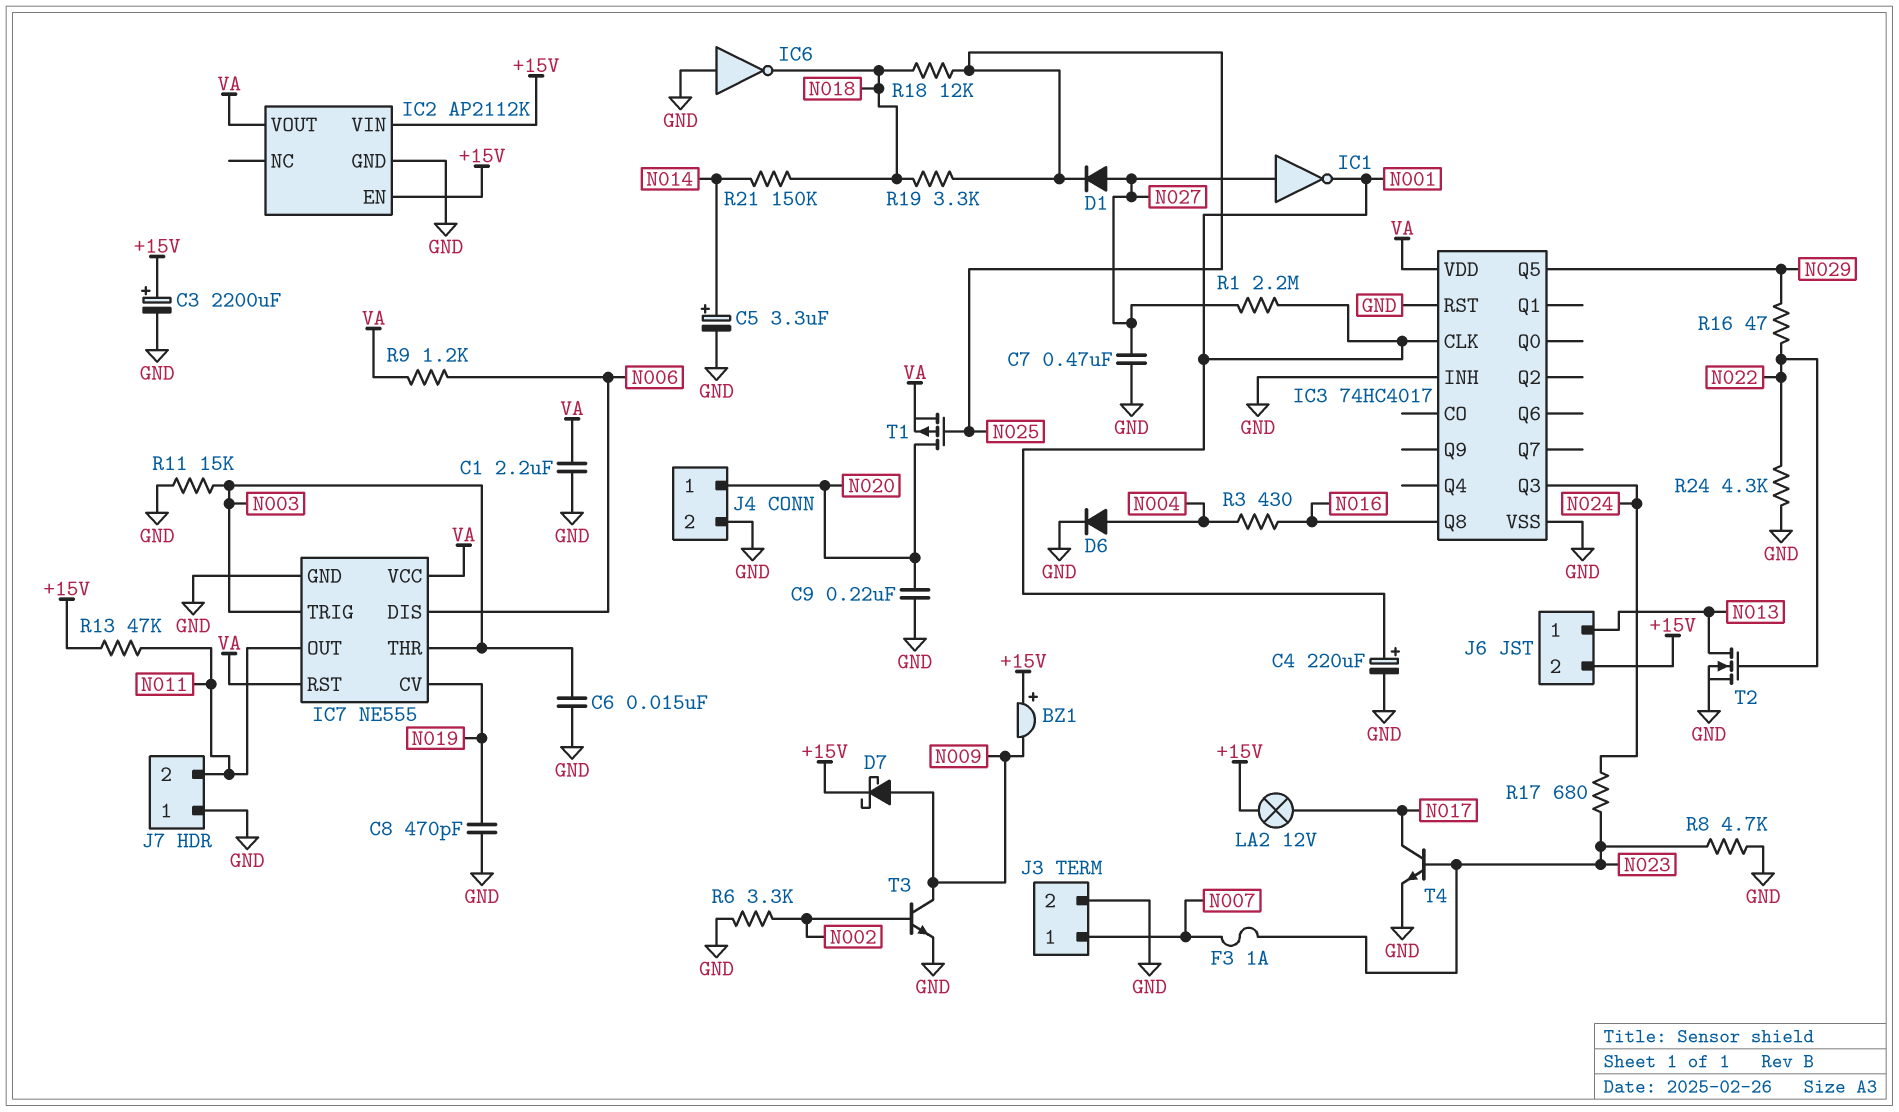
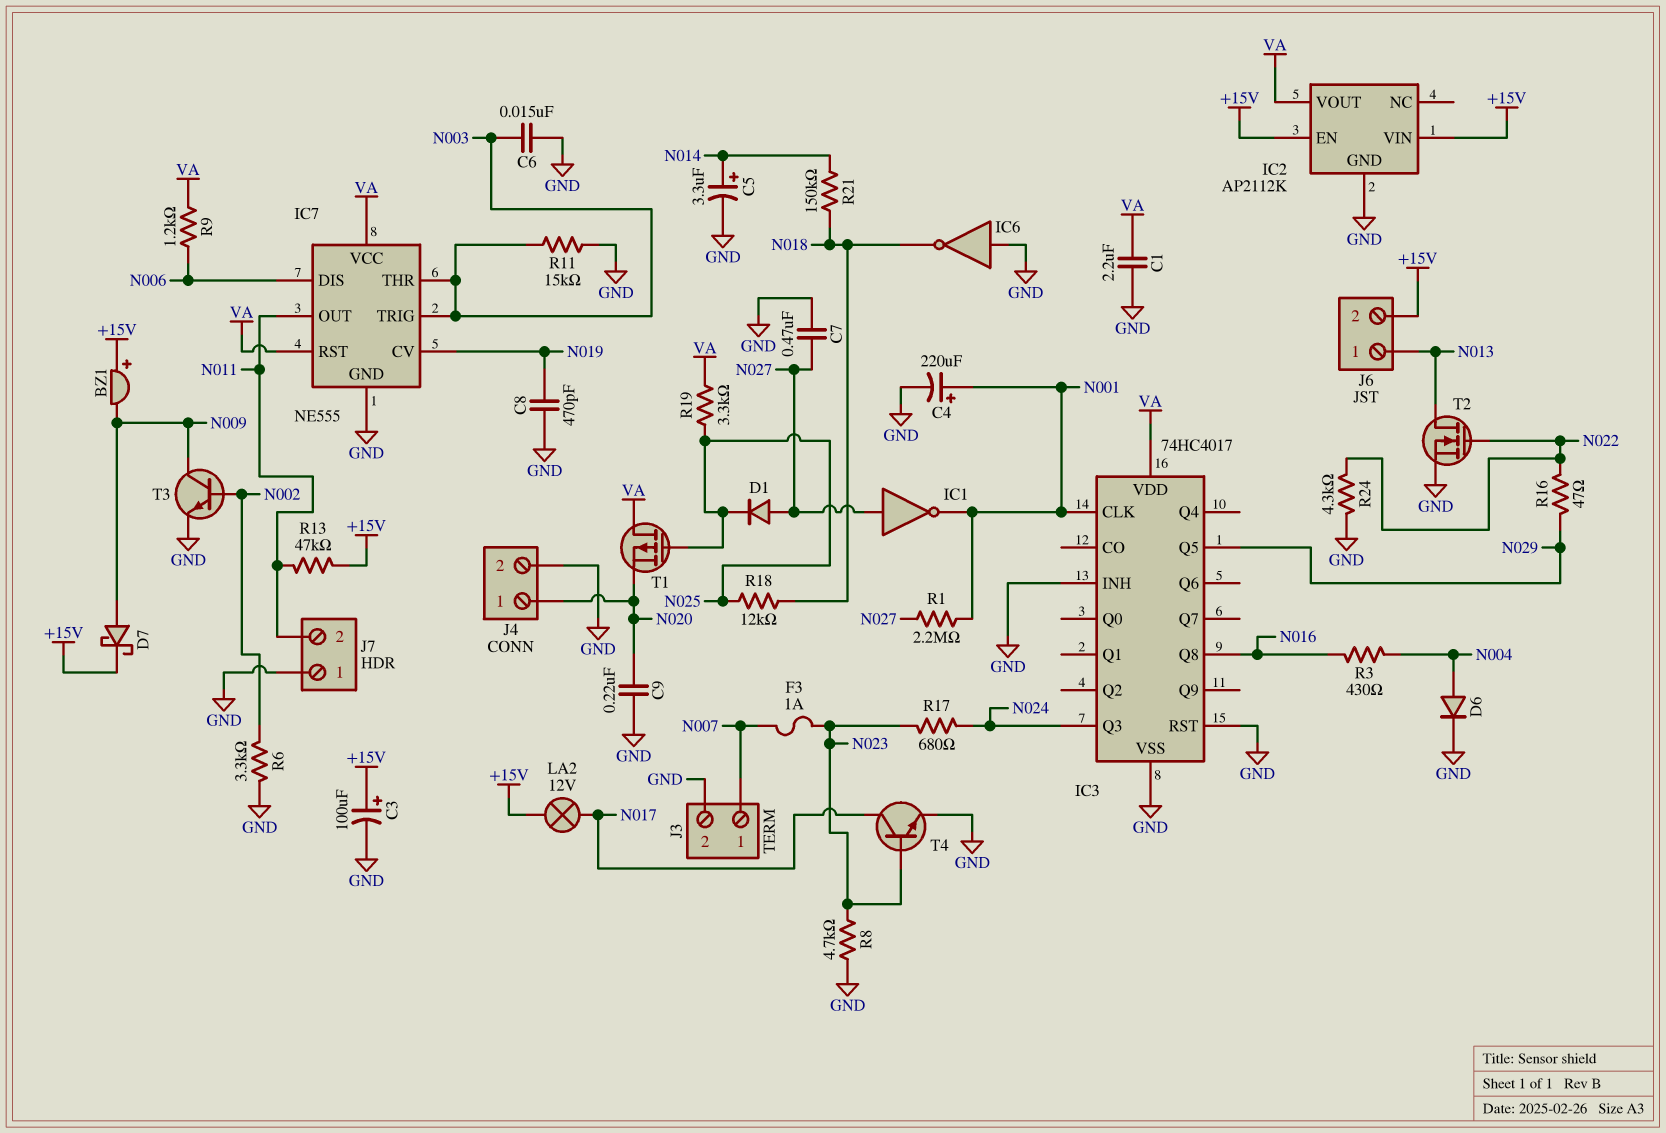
C3: 2200uF (plus +15V, minus GND) -> 100uF (plus +15V, minus GND)
R19: 3.3k (N018, N025) -> 3.3k (N025, VA)
T1: PMOS (G N025, D N020, S VA) -> PMOS (G N025, D VA, S N020)

